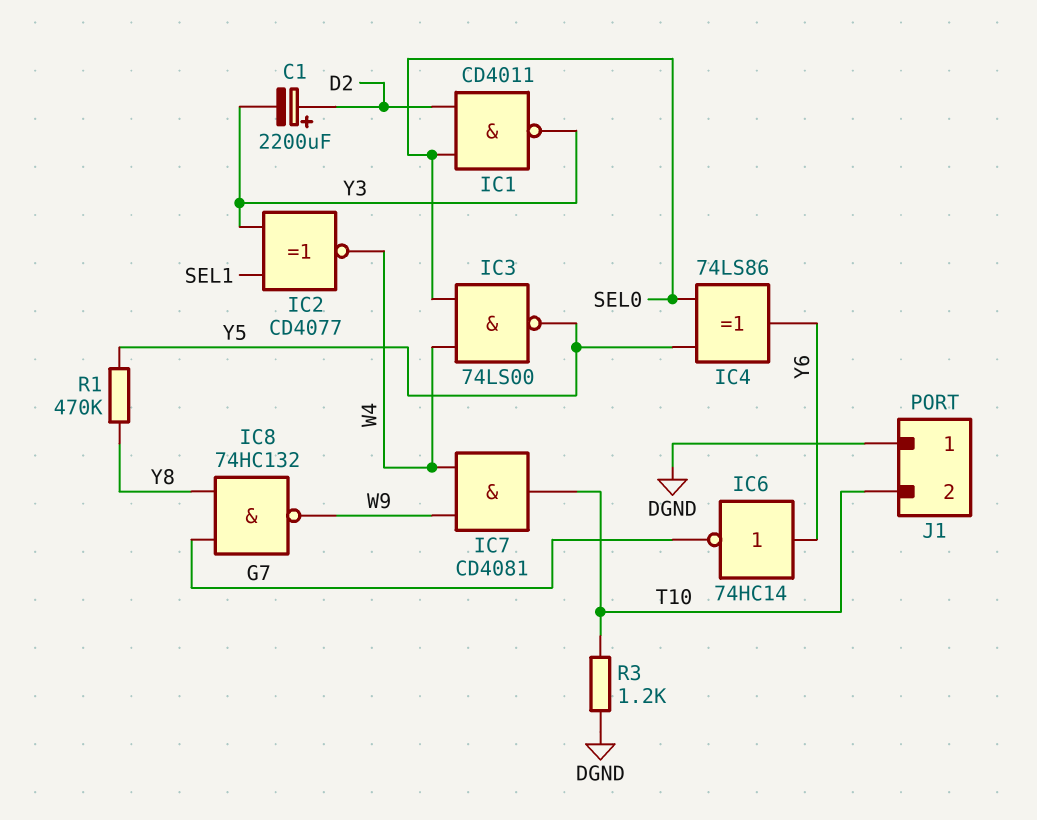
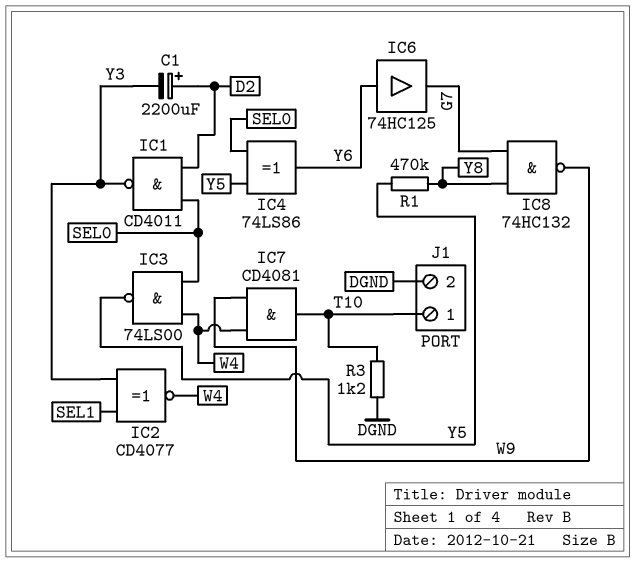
IC6: NOT 74HC14 (in Y6, out G7) -> buffer 74HC125 (in Y6, out G7)
J1 pin 1: DGND -> T10
J1 pin 2: T10 -> DGND

